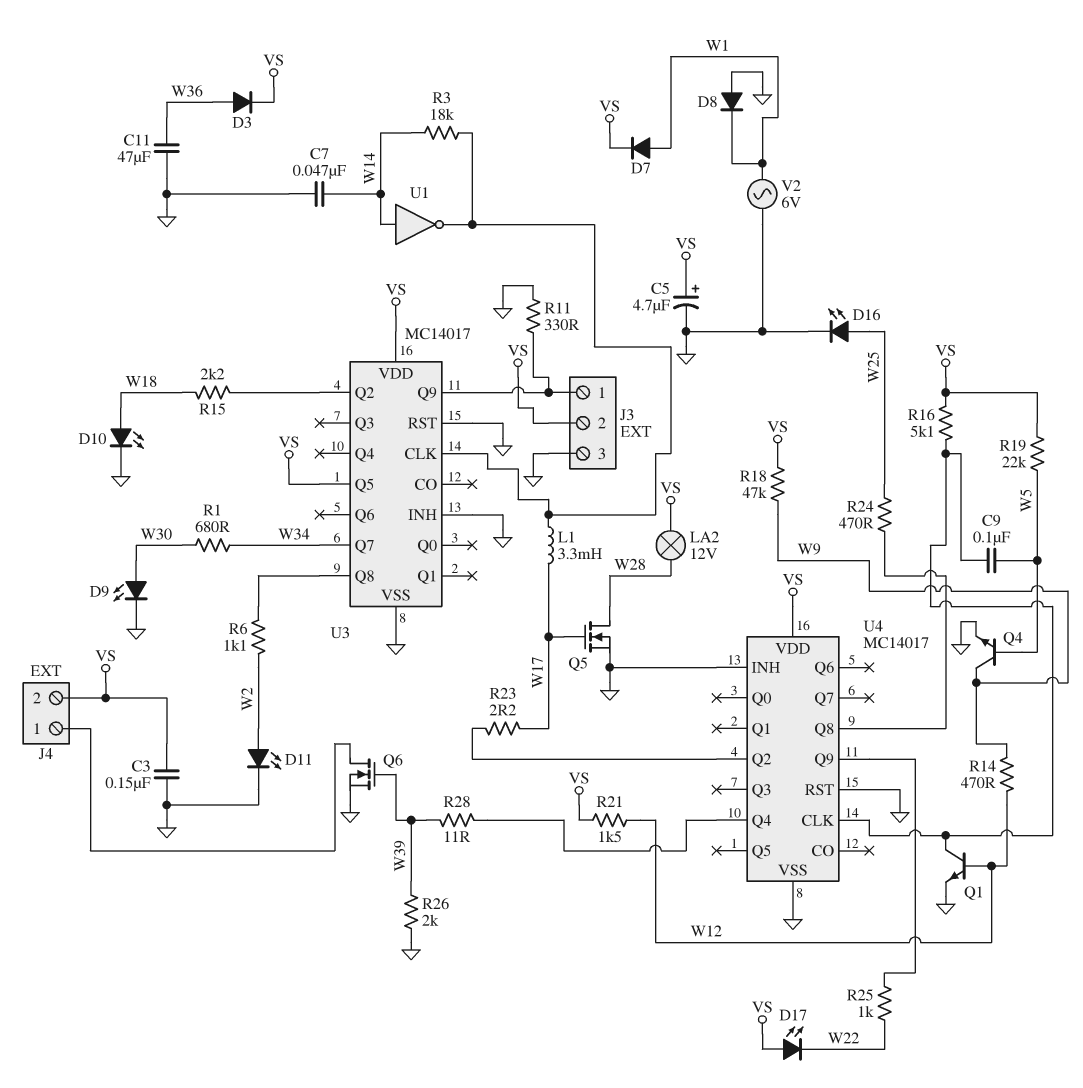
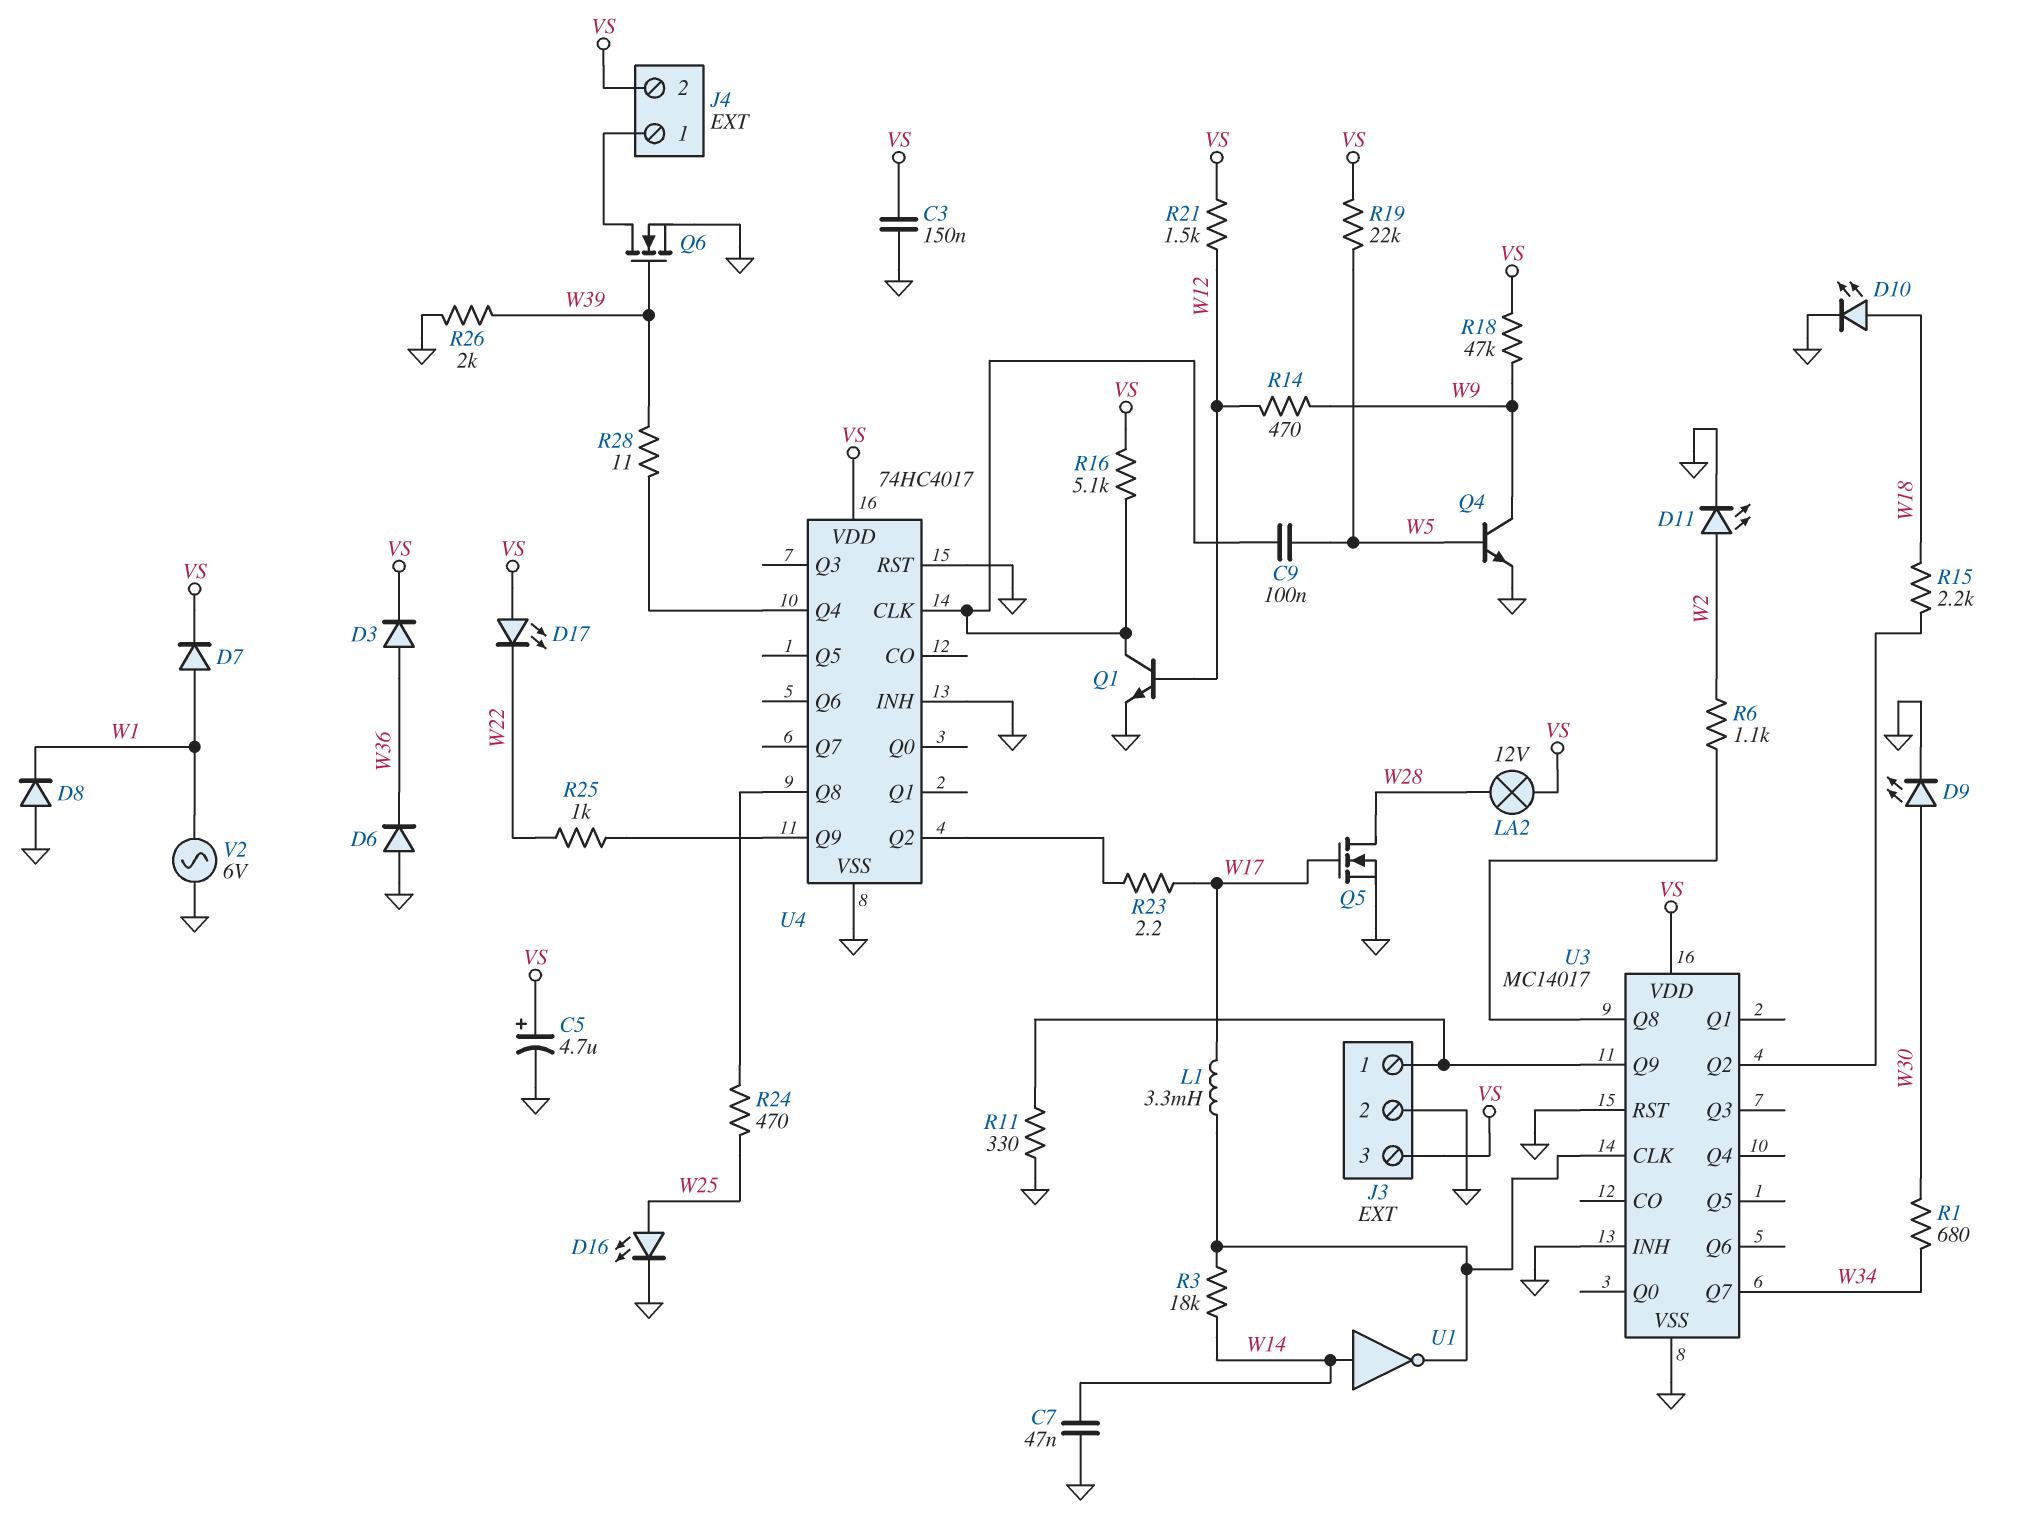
C11: 47uF (GND, W36) -> none
D6: none -> diode (A GND, K W36)
J3 pin 2: VS -> GND
J3 pin 3: GND -> VS
U3 pin Q5: VS -> none
U4: MC14017 -> 74HC4017

